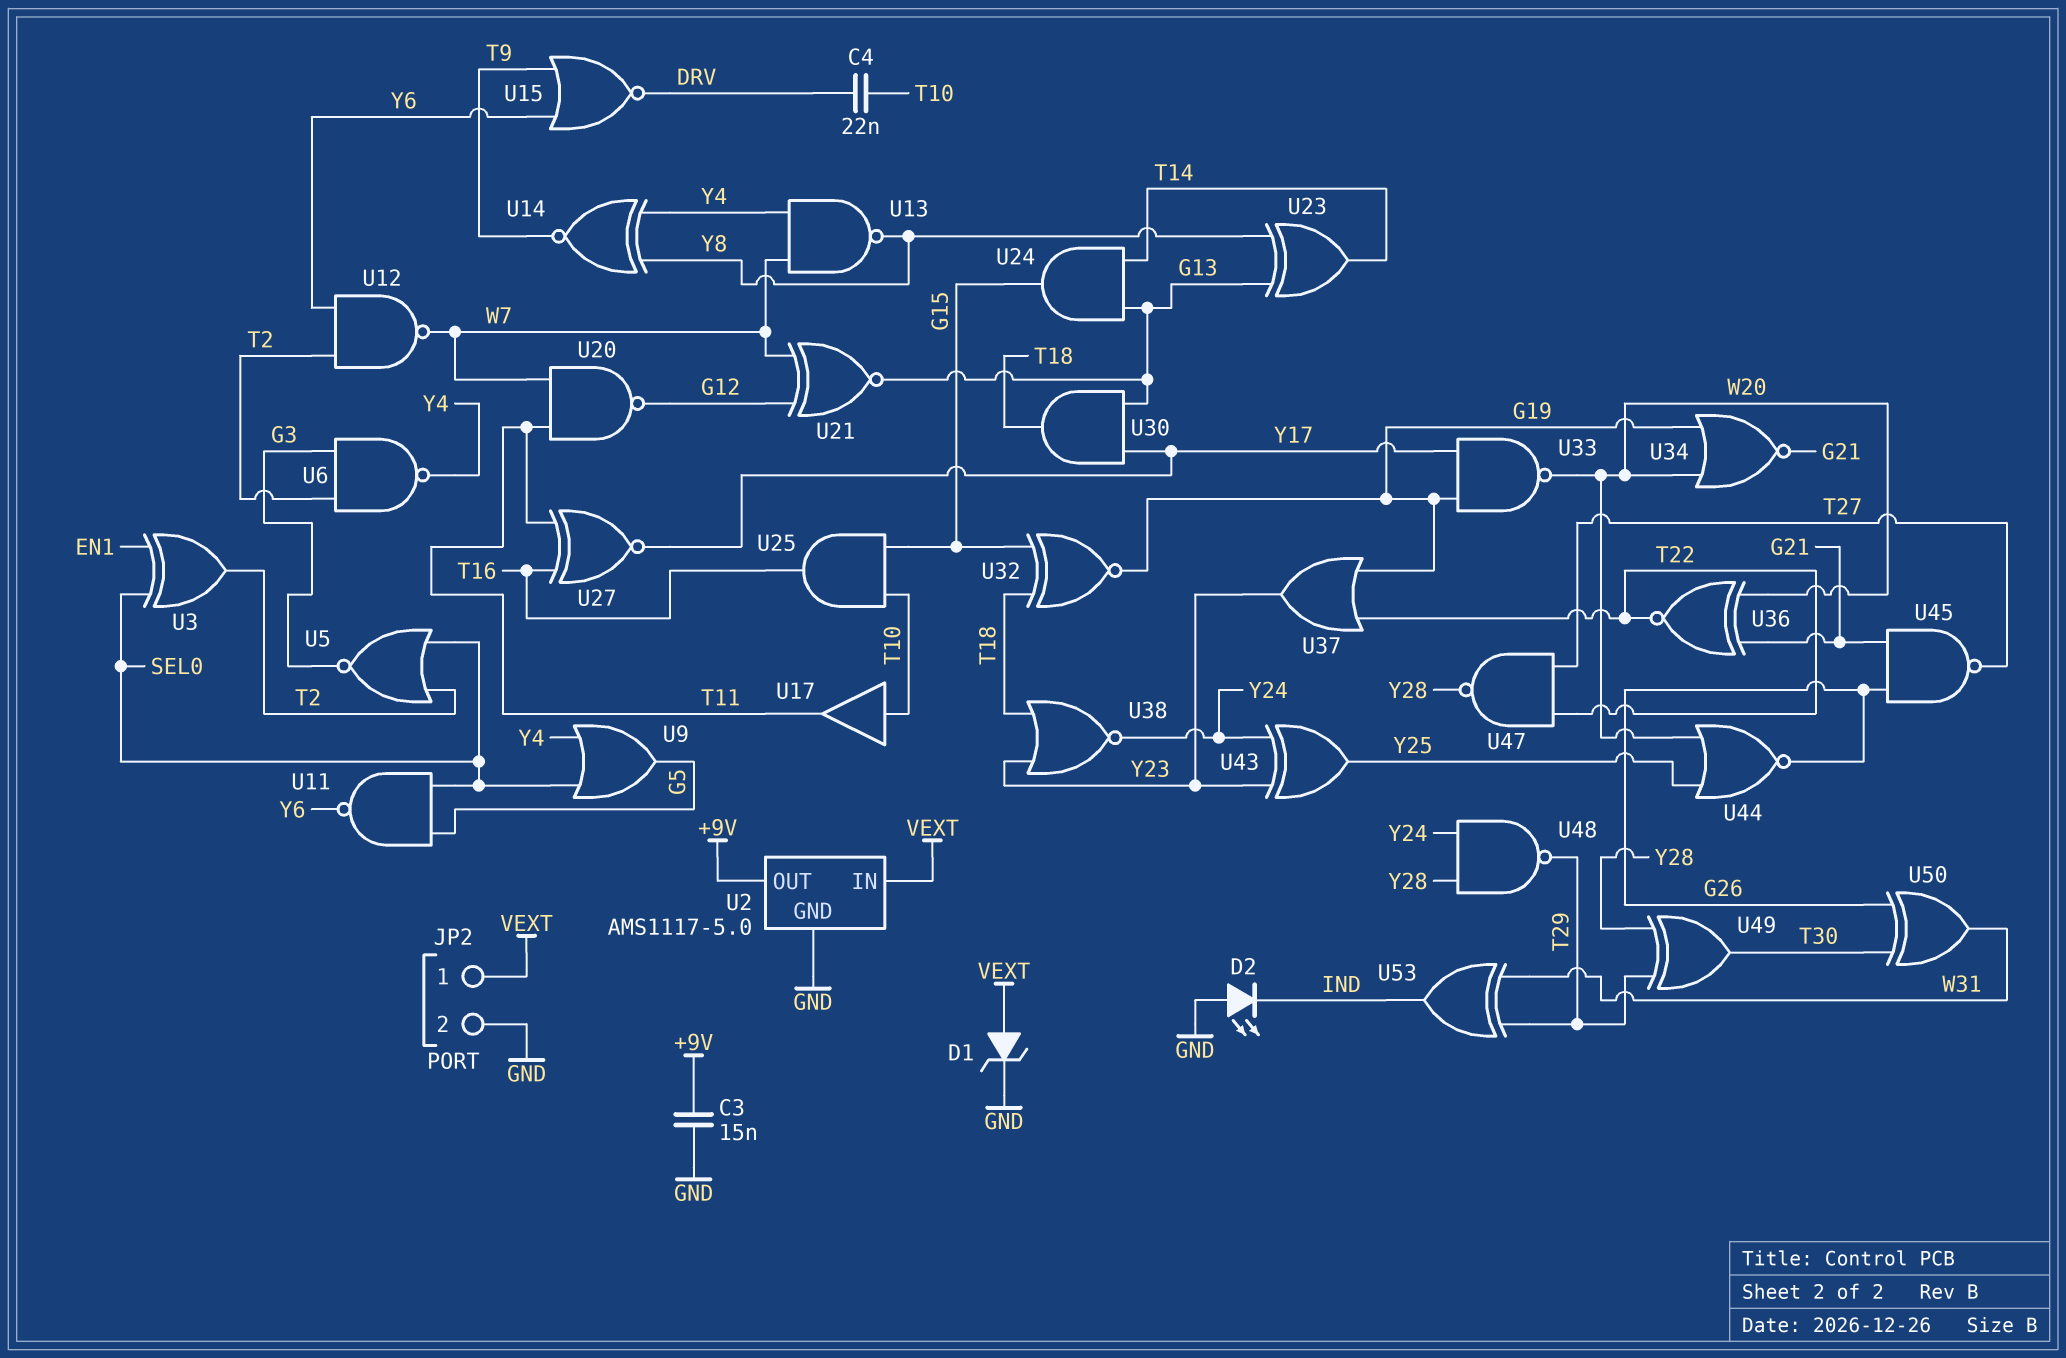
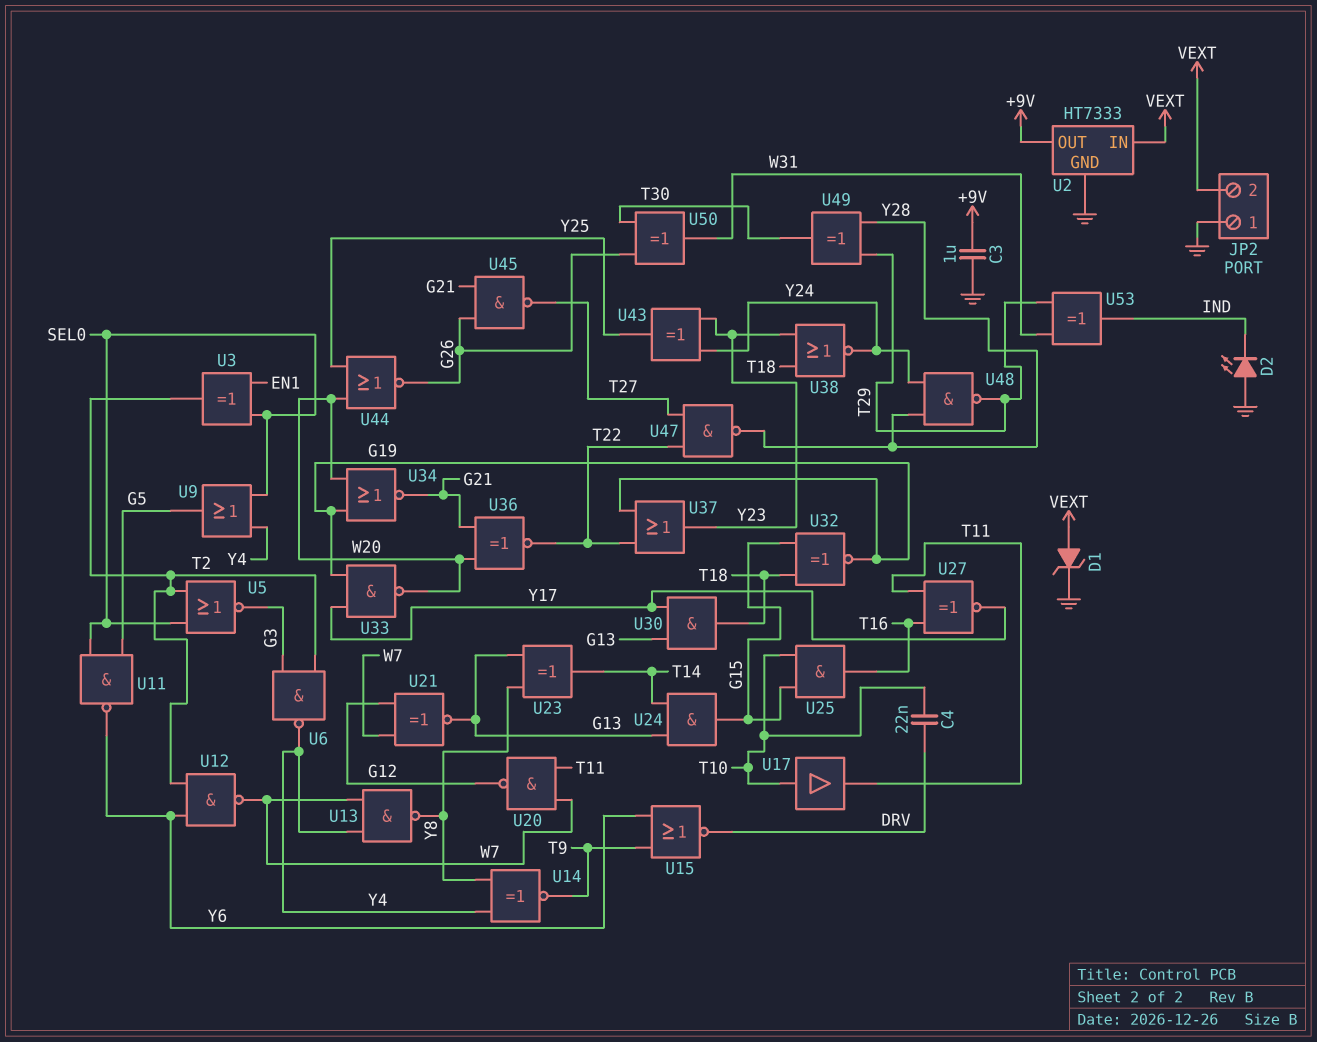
C3: 15nF (+9V, GND) -> 1uF (+9V, GND)
JP2 pin 1: VEXT -> GND
JP2 pin 2: GND -> VEXT
U2: AMS1117-5.0 -> HT7333

